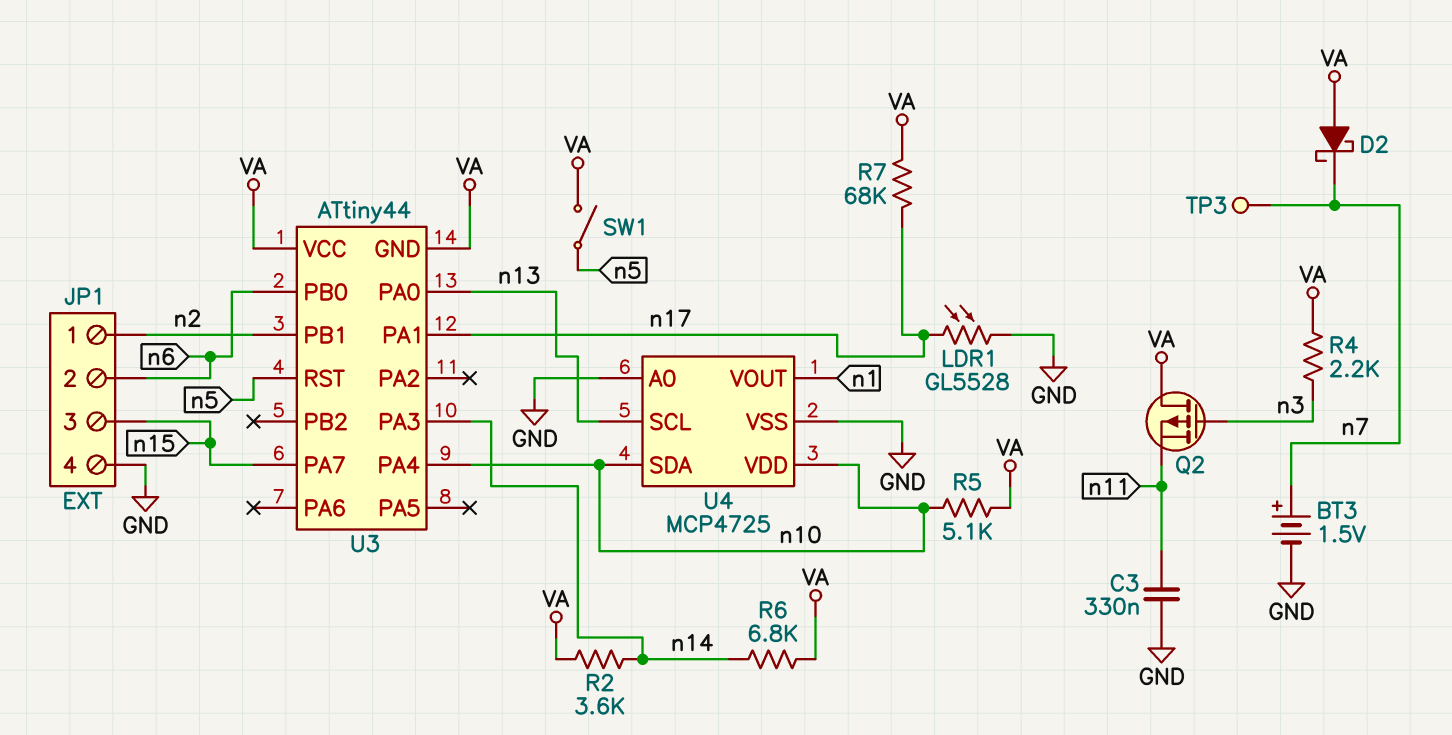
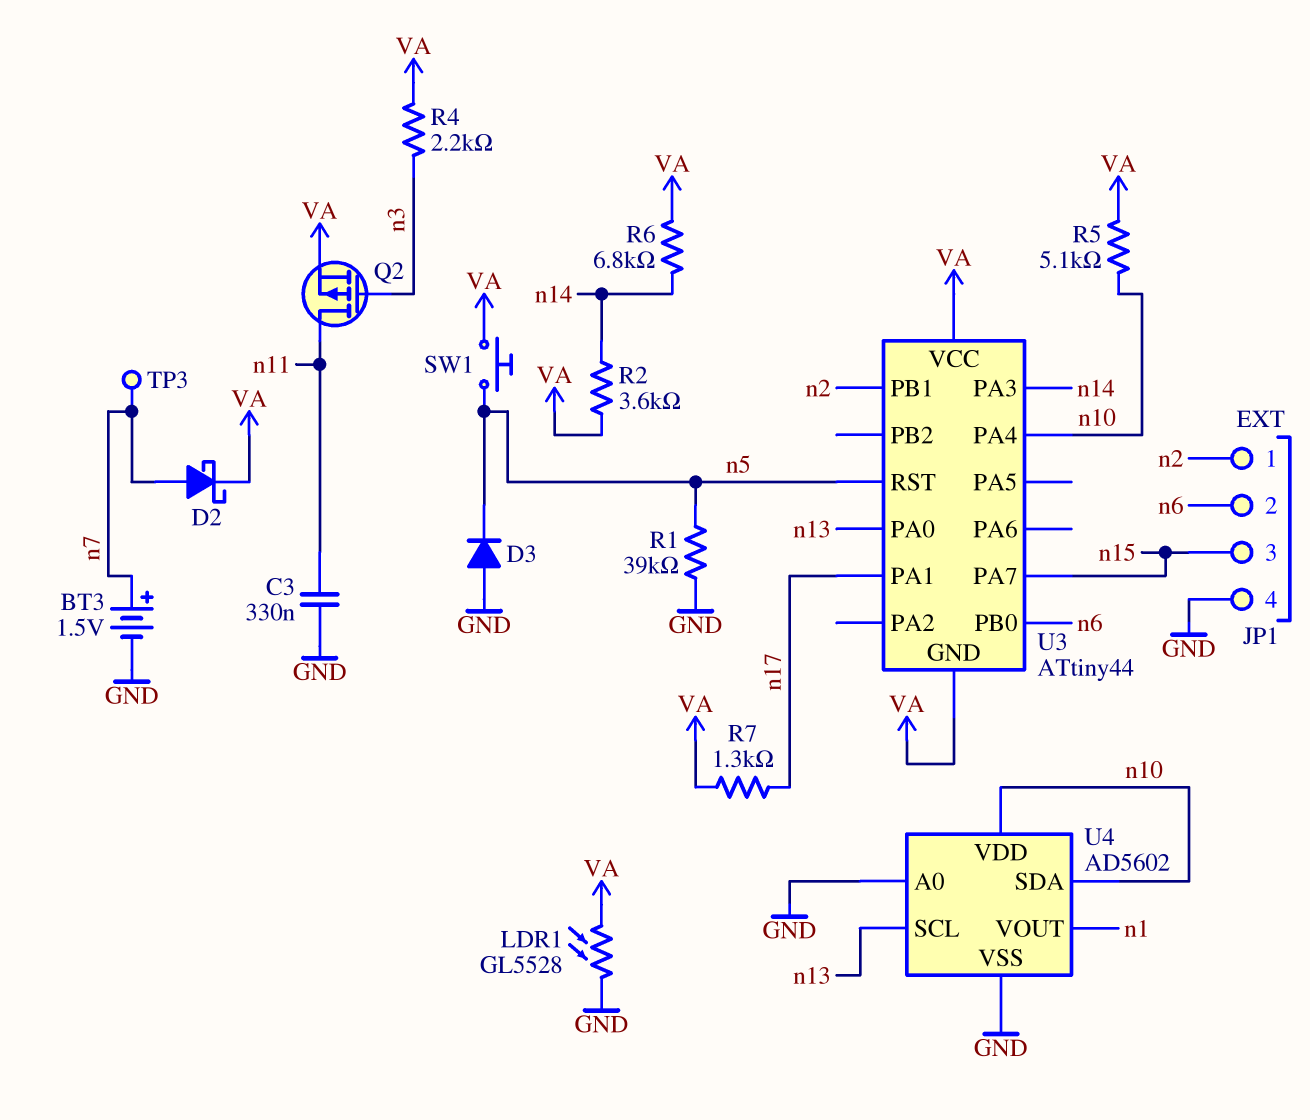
D2: schottky (A VA, K n7) -> schottky (A n7, K VA)
D3: none -> diode (A GND, K n5)
LDR1: GL5528 (GND, n17) -> GL5528 (GND, VA)
Q2: PMOS (G n3, D VA, S n11) -> PMOS (G n3, D n11, S VA)
R1: none -> 39k (GND, n5)
R7: 68k (VA, n17) -> 1.3k (VA, n17)
SW1: switch (VA, n5) -> button (VA, n5)
U4: MCP4725 -> AD5602

